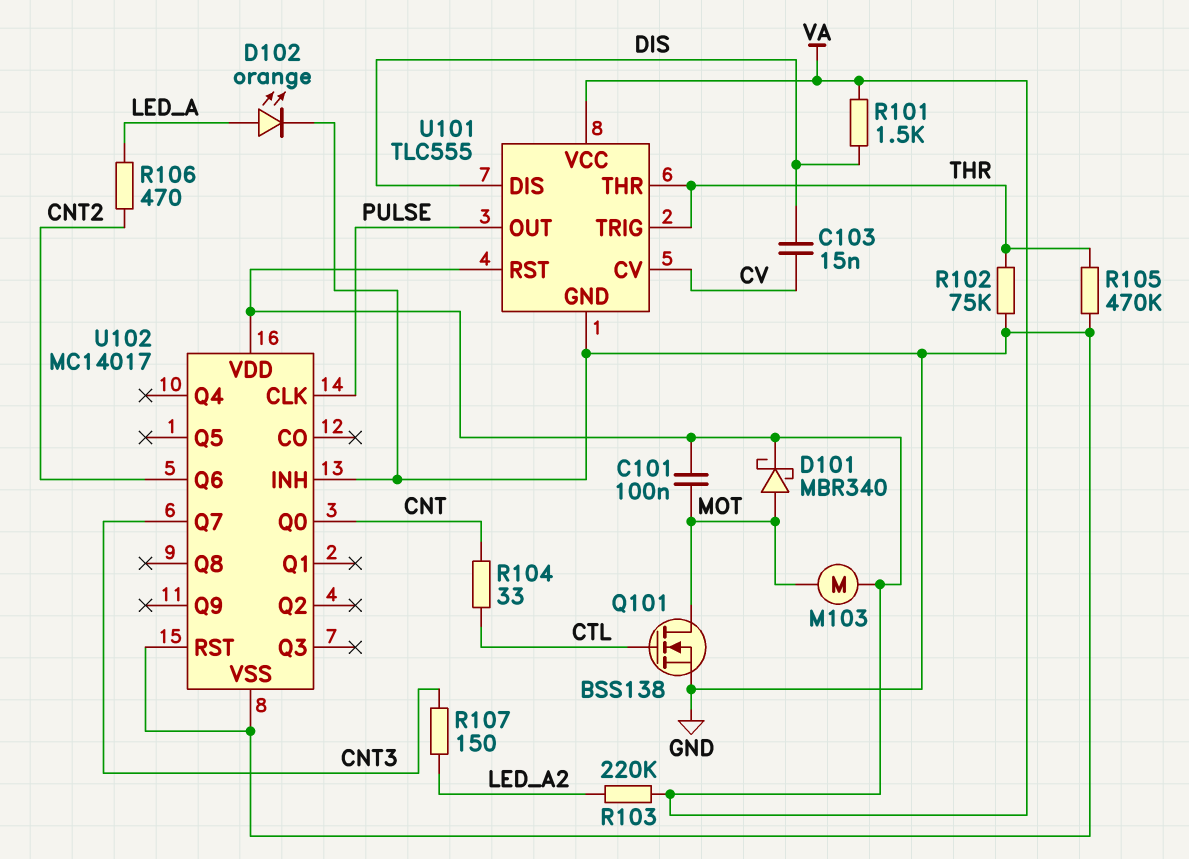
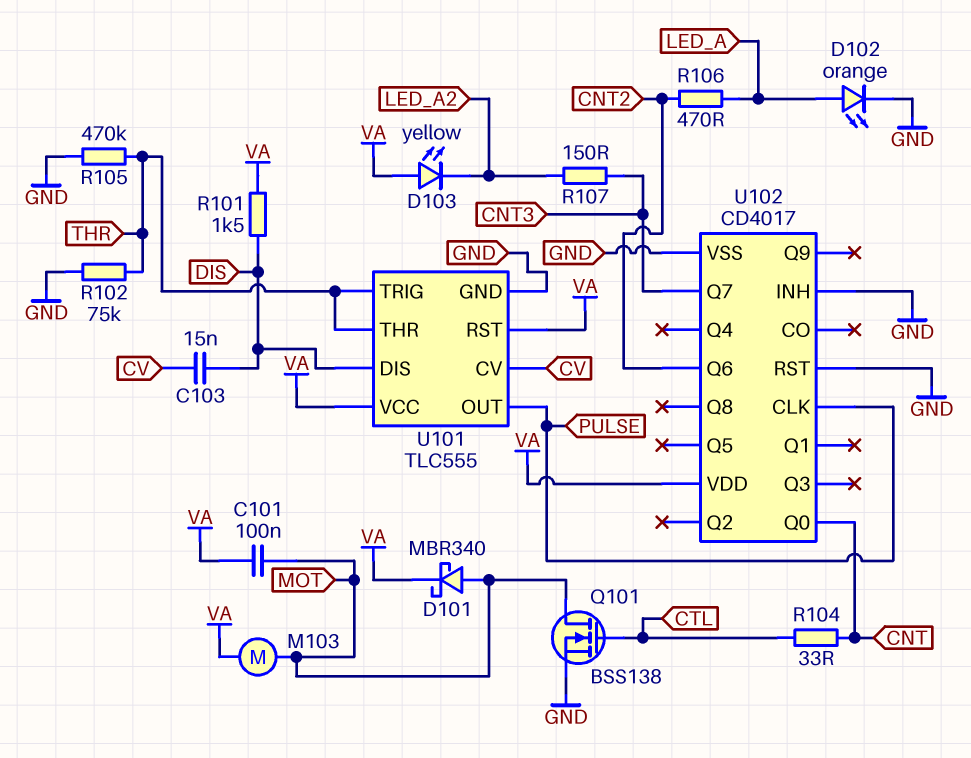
D103: none -> LED yellow (A VA, K LED_A2)
R103: 220k (LED_A2, VA) -> none
U102: MC14017 -> CD4017

